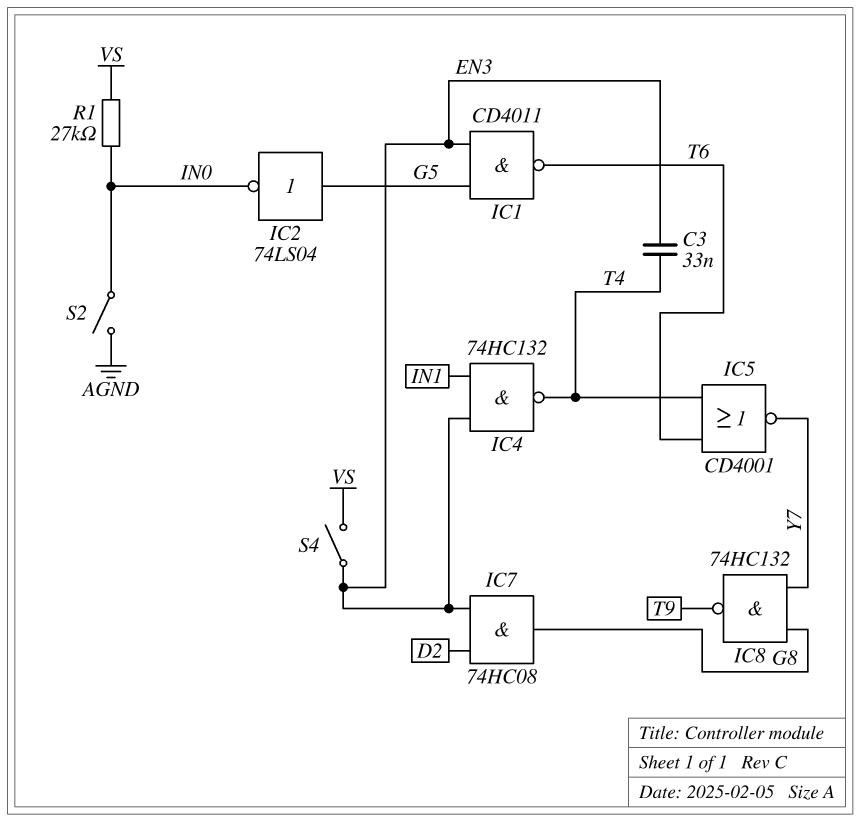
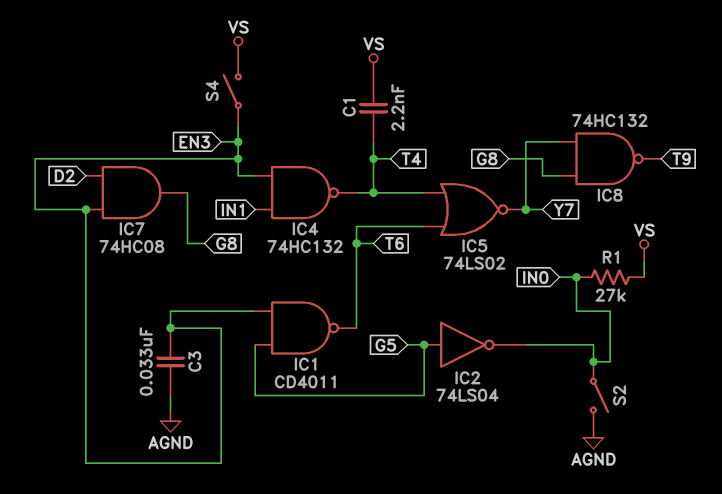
C1: none -> 2.2nF (T4, VS)
C3: 33nF (EN3, T4) -> 33nF (AGND, EN3)
IC5: NOR CD4001 (in T4, in T6, out Y7) -> NOR 74LS02 (in T4, in T6, out Y7)

